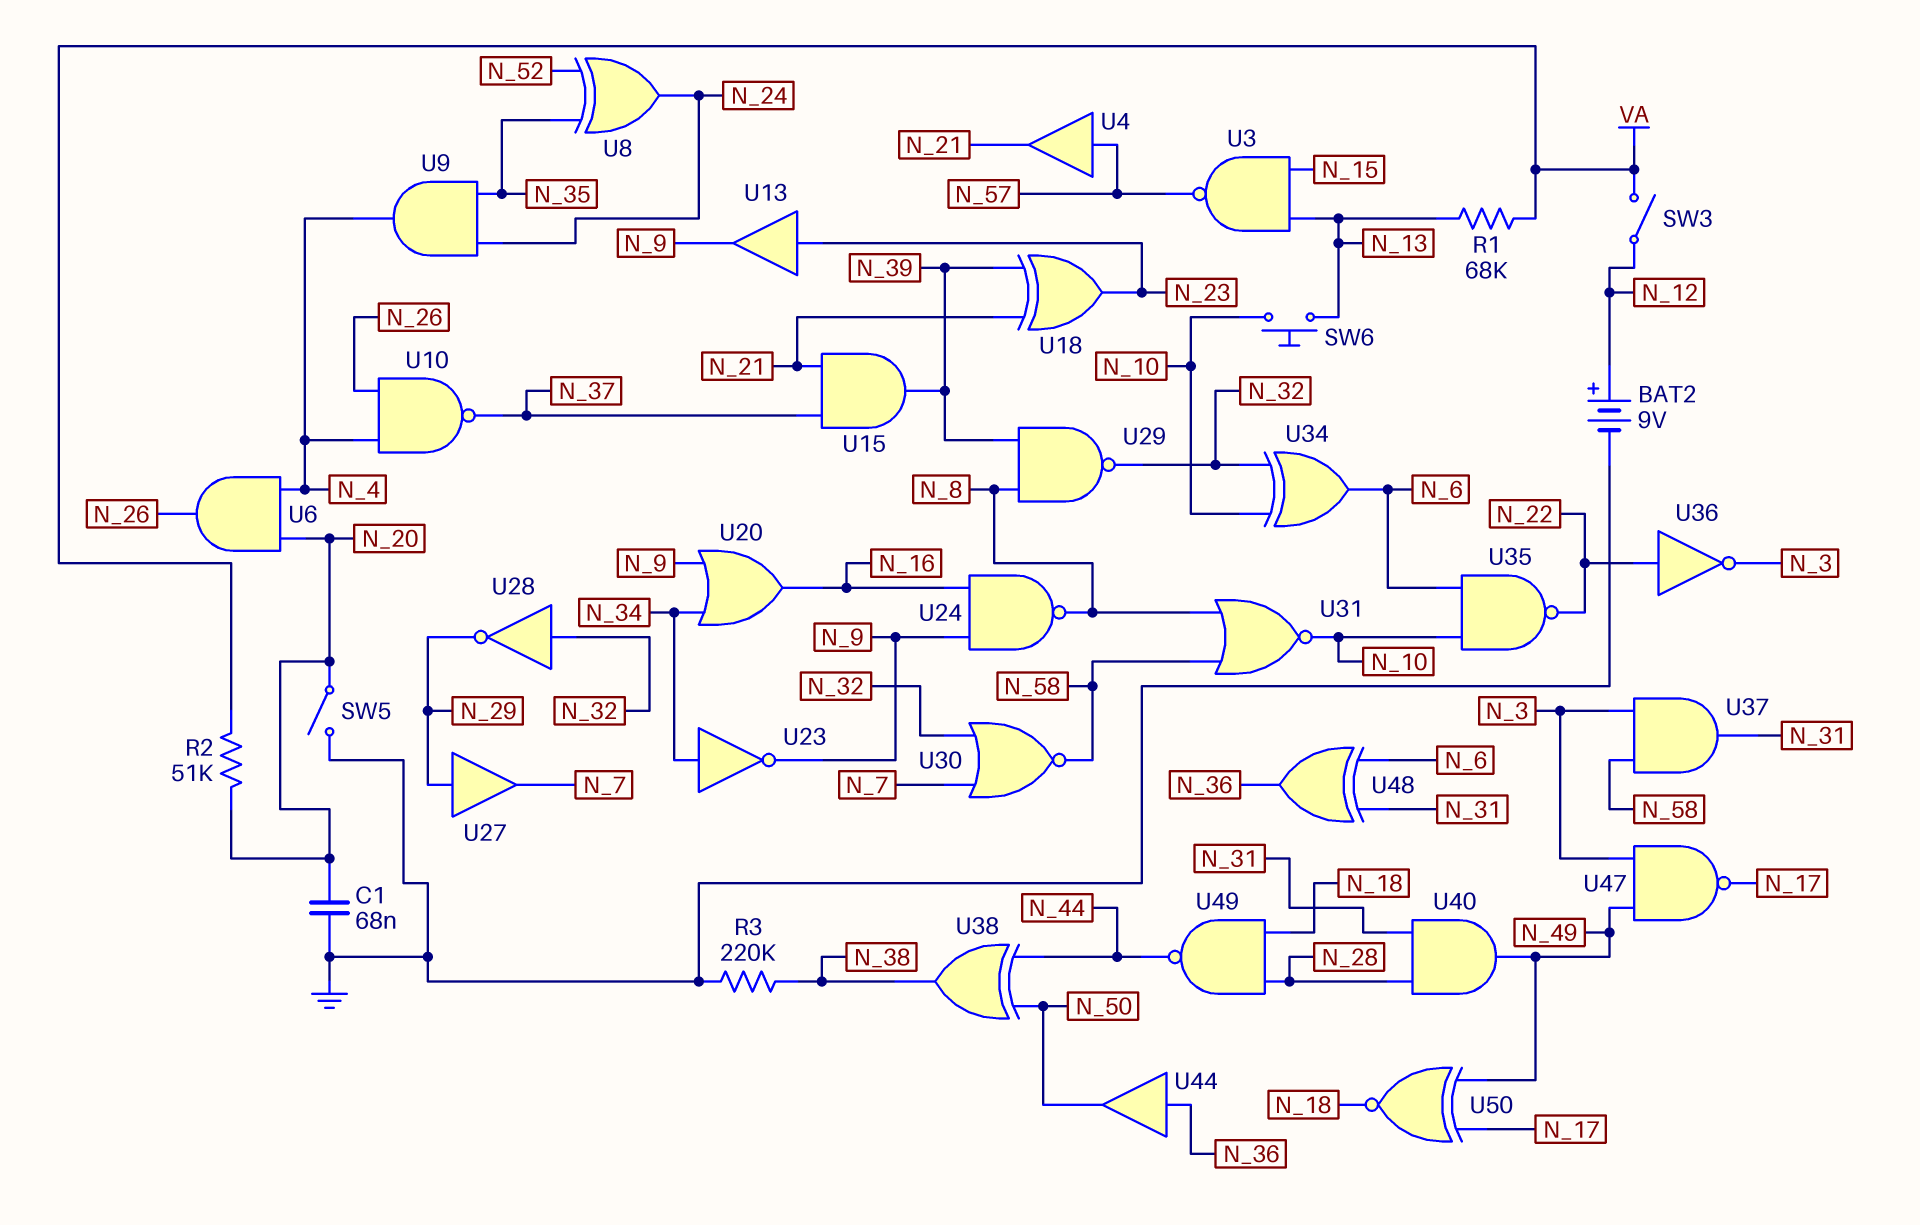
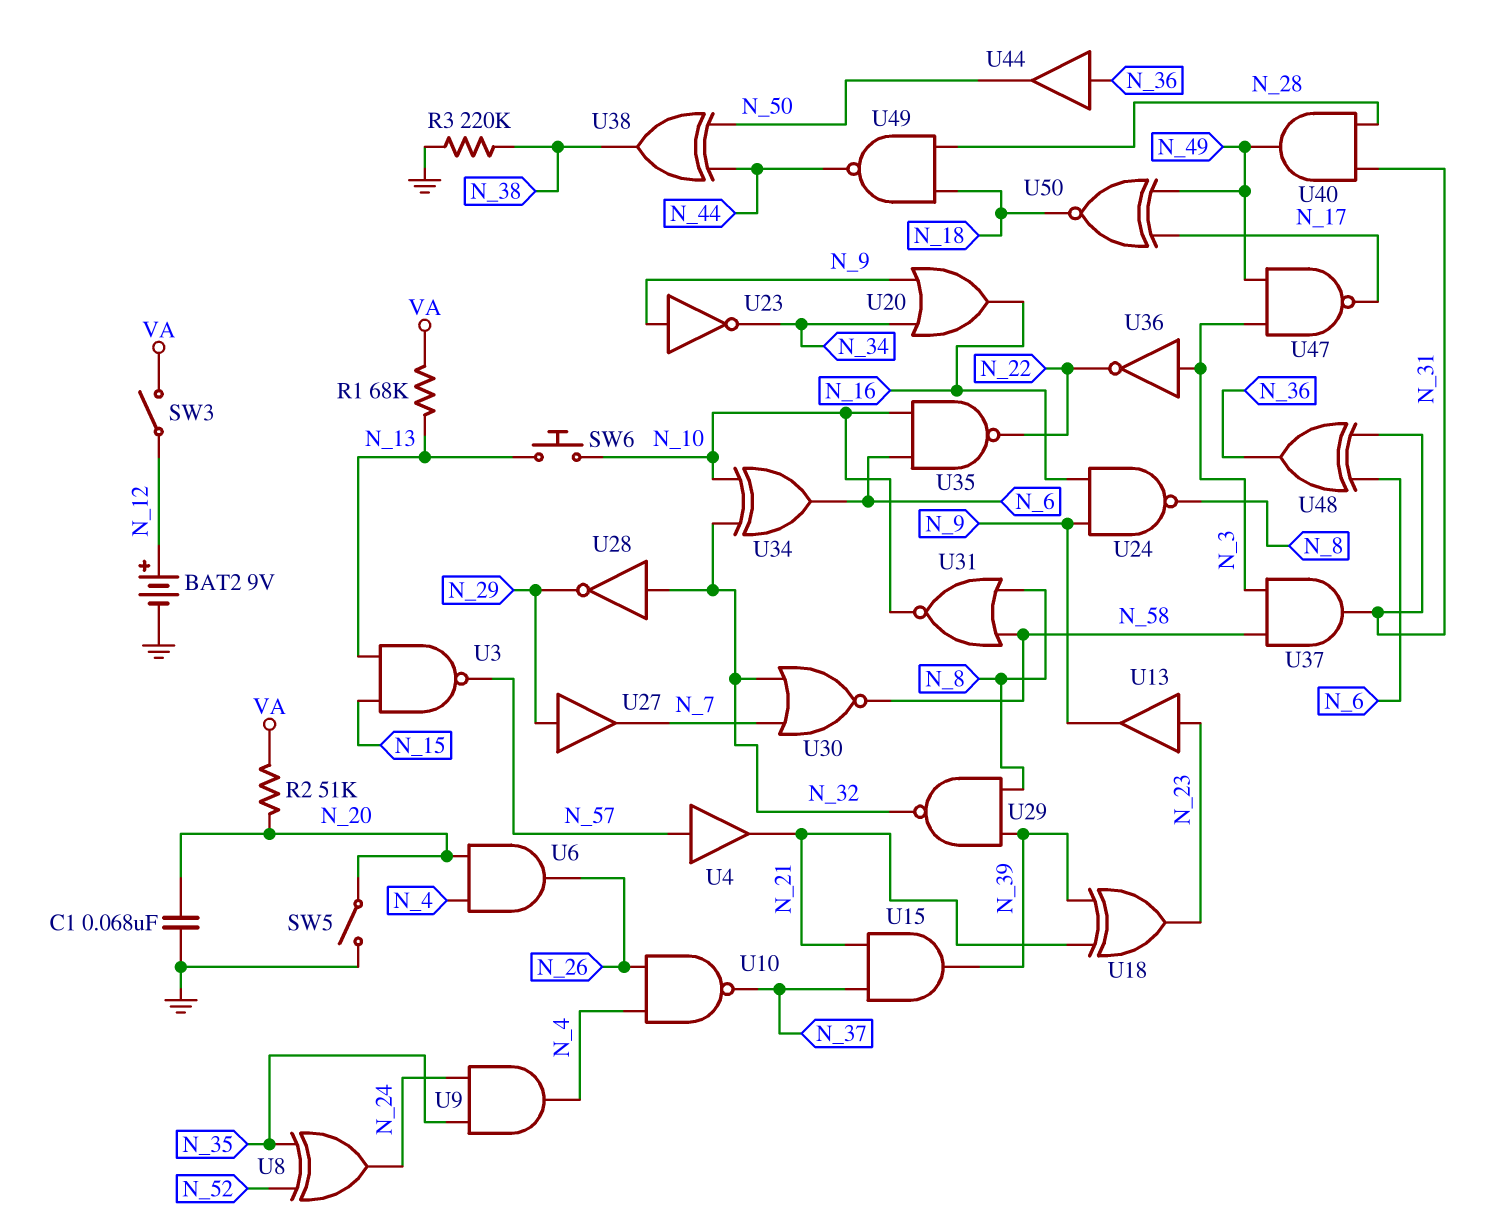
U23: NOT (in N_34, out N_9) -> NOT (in N_9, out N_34)
U36: NOT (in N_22, out N_3) -> NOT (in N_3, out N_22)

